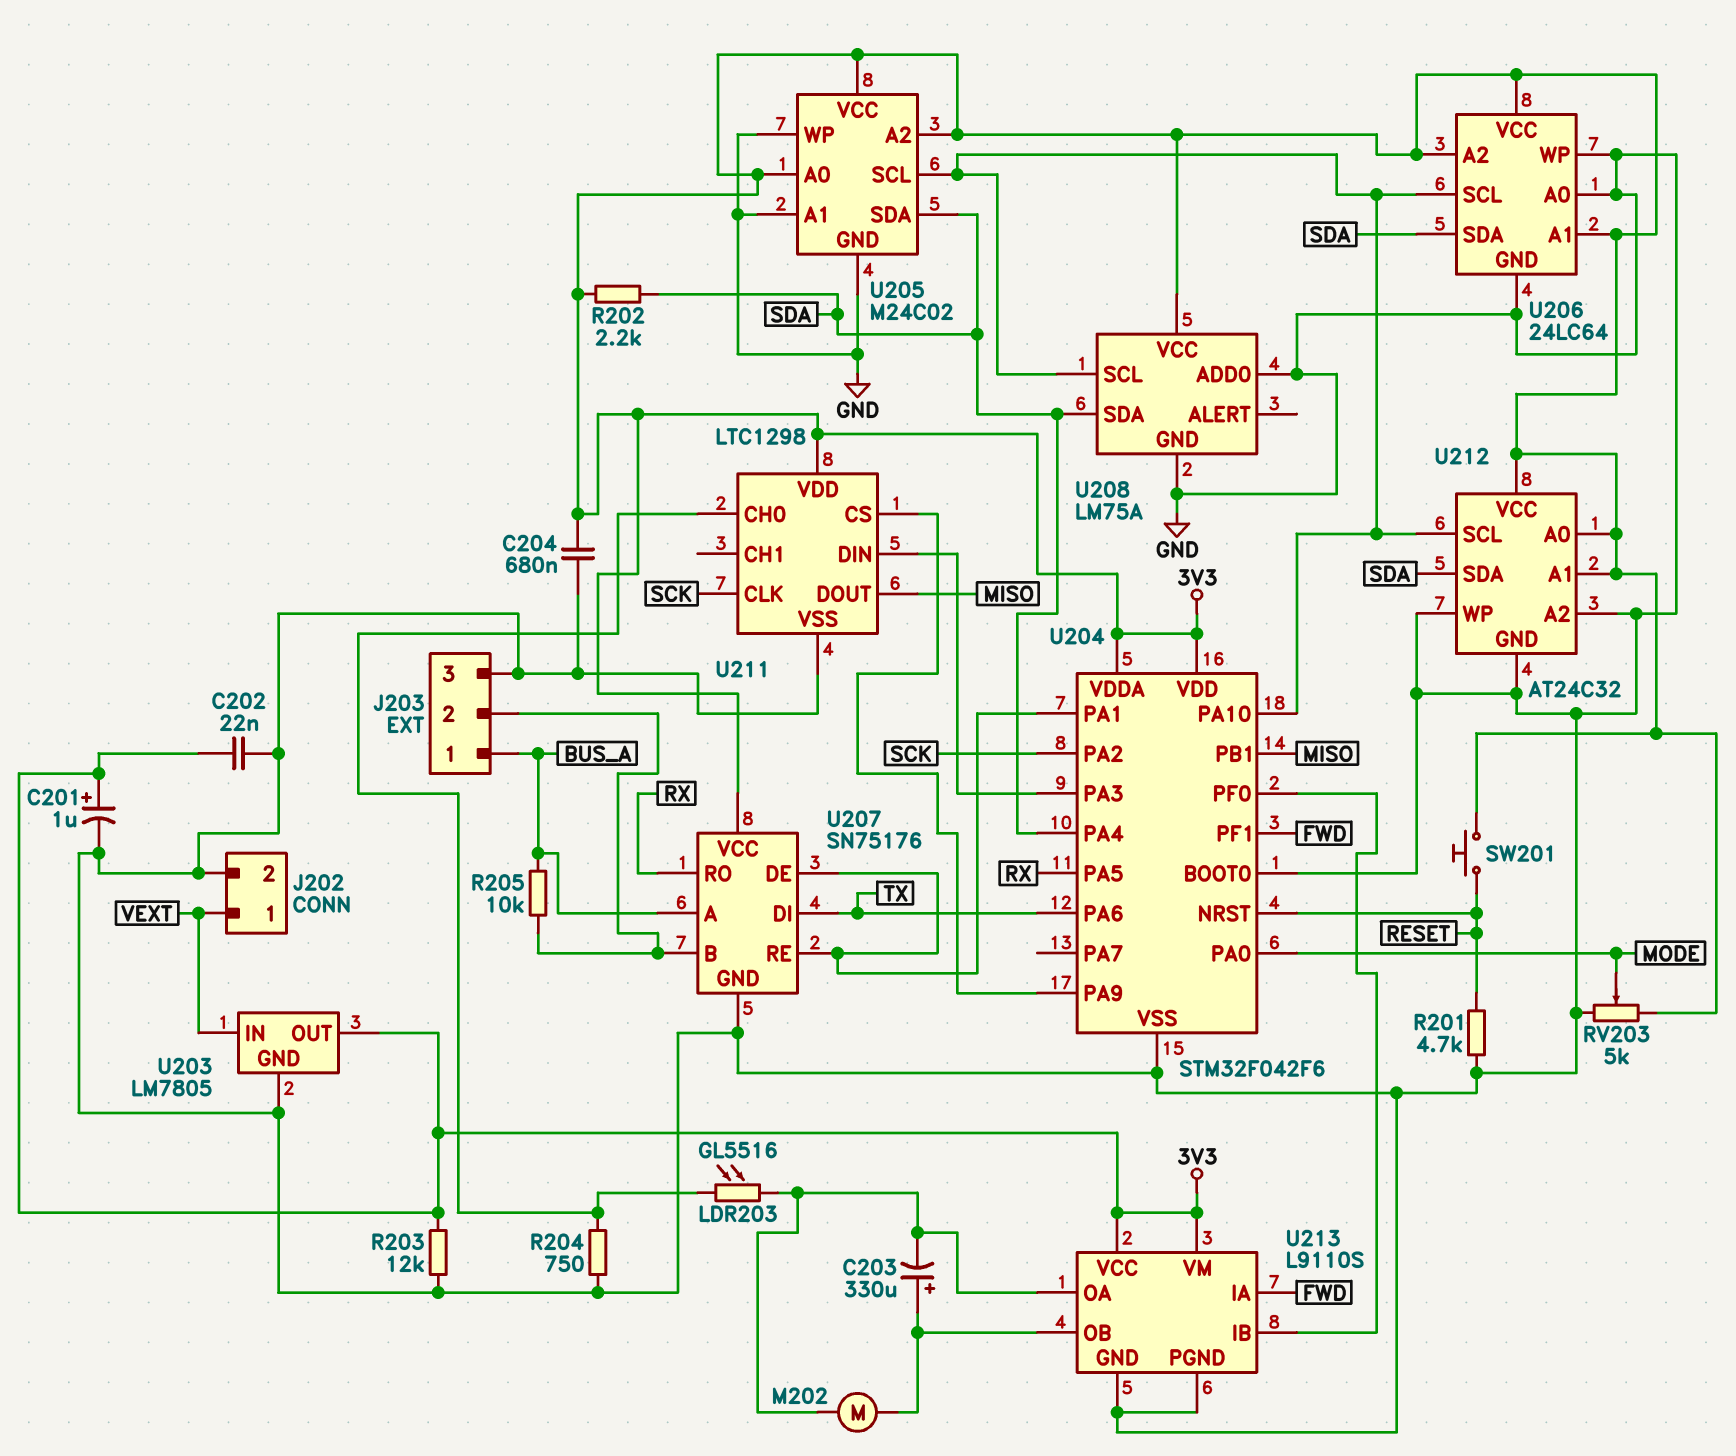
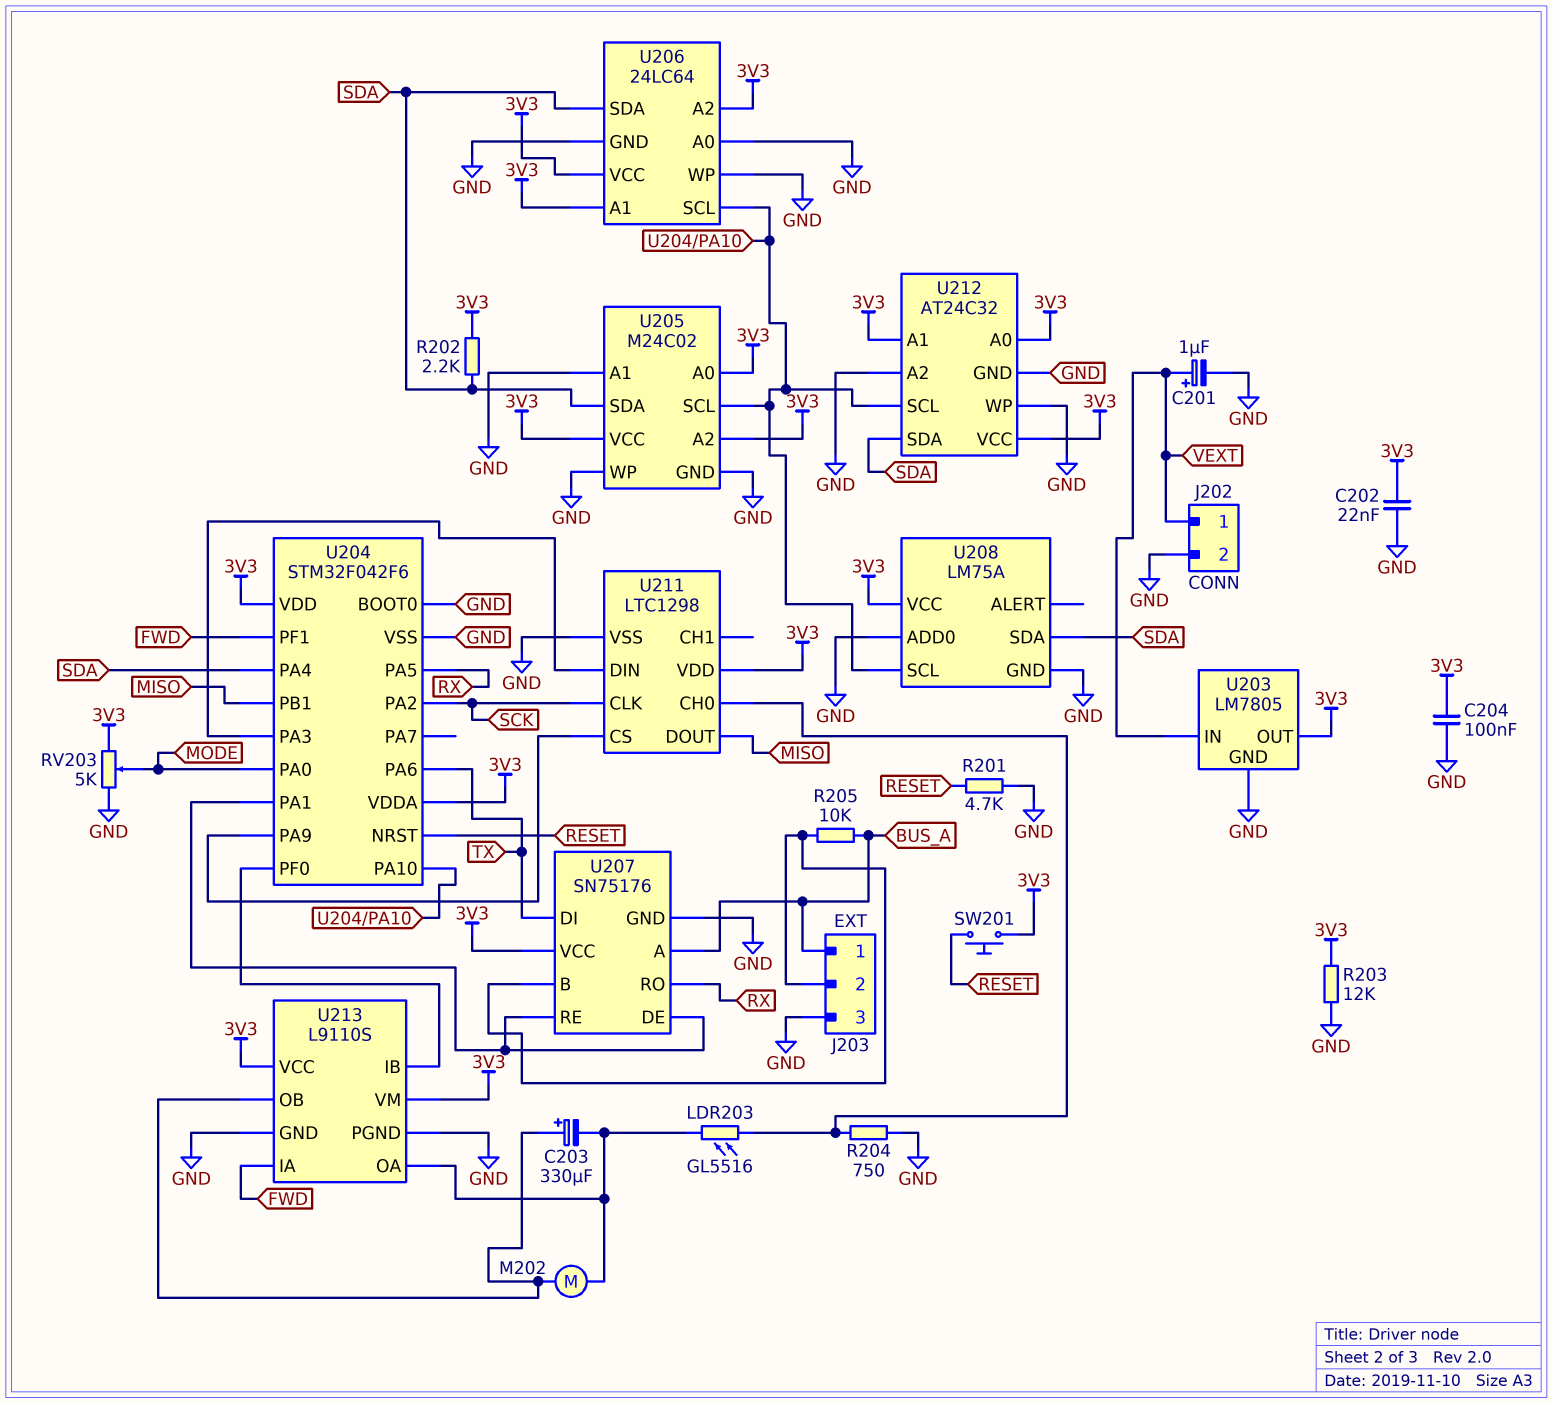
C201: 1uF (plus 3V3, minus GND) -> 1uF (plus VEXT, minus GND)
C204: 680nF (3V3, GND) -> 100nF (3V3, GND)

